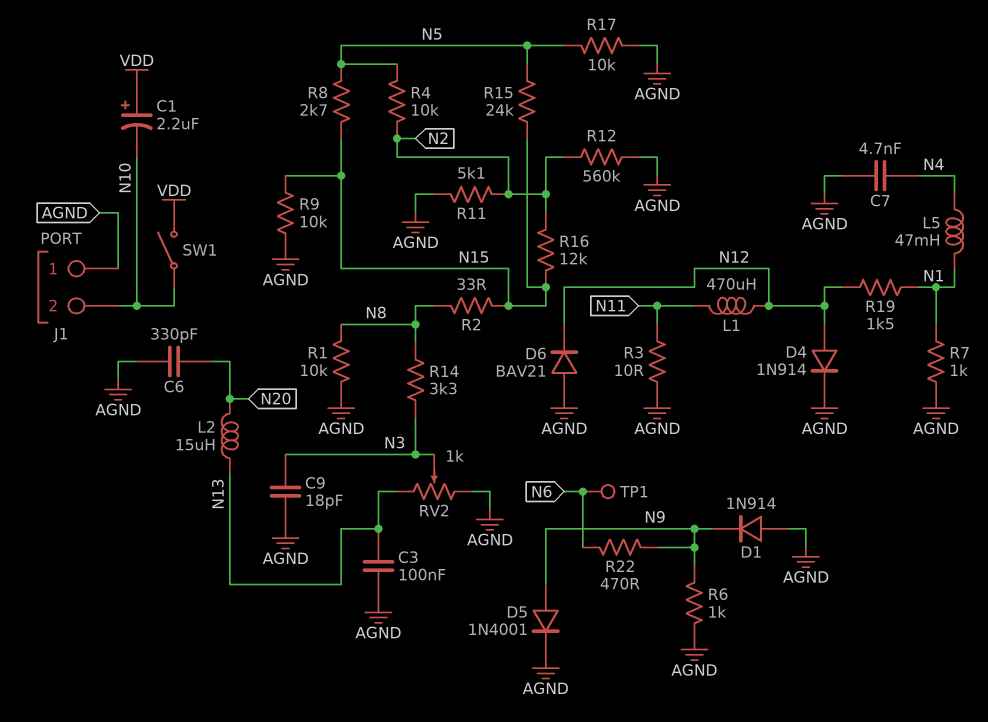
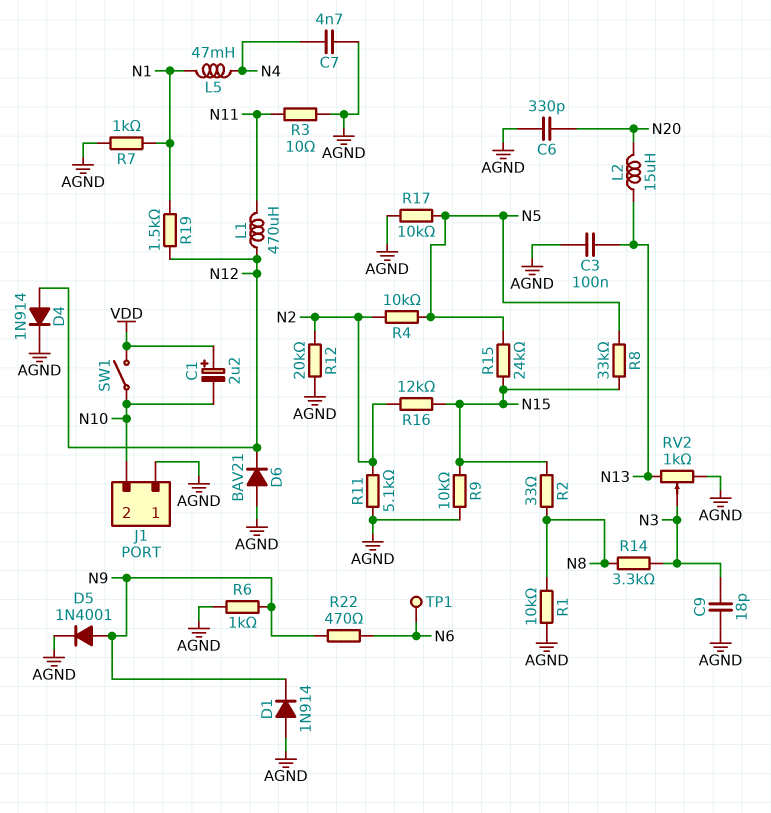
R8: 2.7k (N5, N15) -> 33k (N5, N15)
R12: 560k (AGND, N2) -> 20k (AGND, N2)

